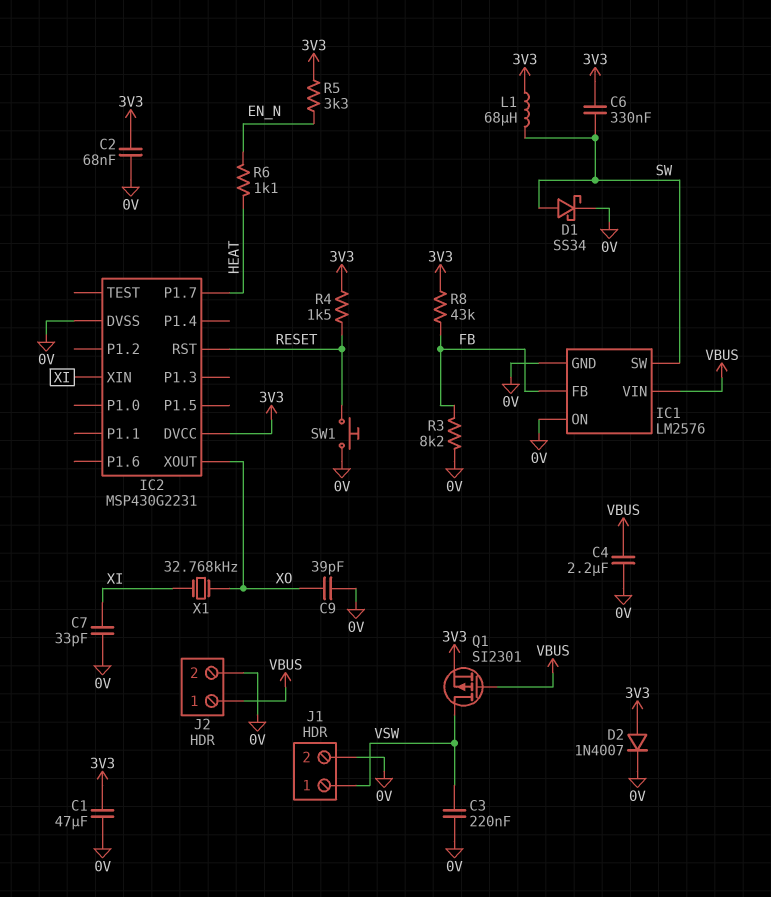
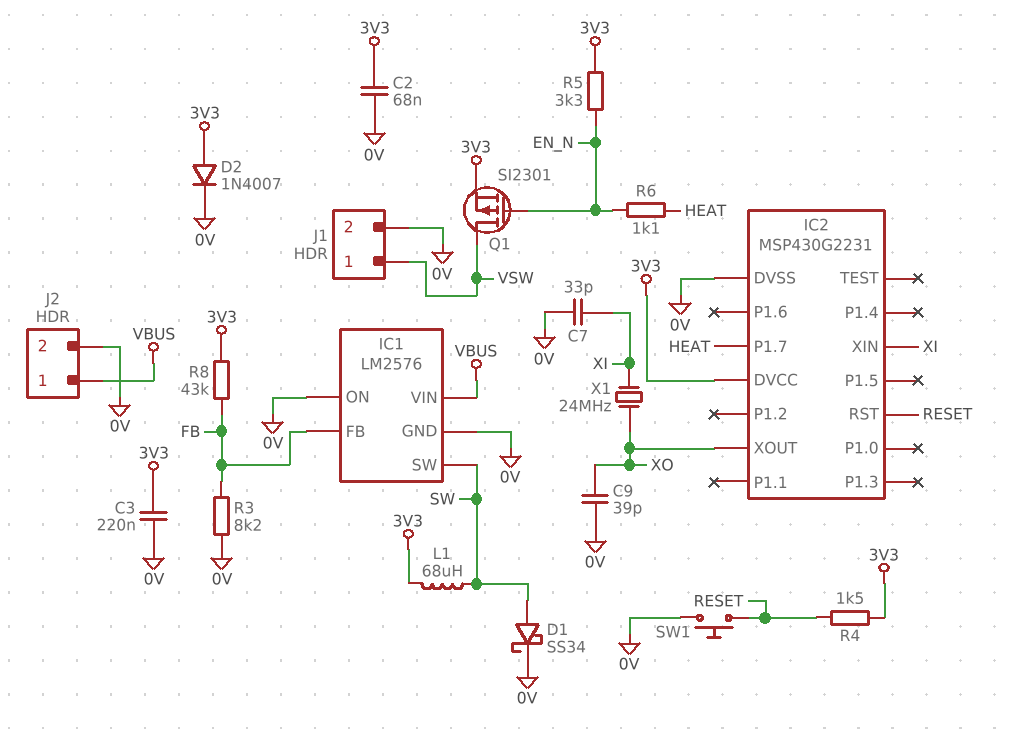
C1: 47uF (0V, 3V3) -> none
C3: 220nF (0V, VSW) -> 220nF (0V, 3V3)
C4: 2.2uF (0V, VBUS) -> none
C6: 330nF (3V3, SW) -> none
Q1: PMOS SI2301 (G VBUS, D VSW, S 3V3) -> PMOS SI2301 (G EN_N, D VSW, S 3V3)
X1: 32.768kHz (XI, XO) -> 24MHz (XI, XO)

